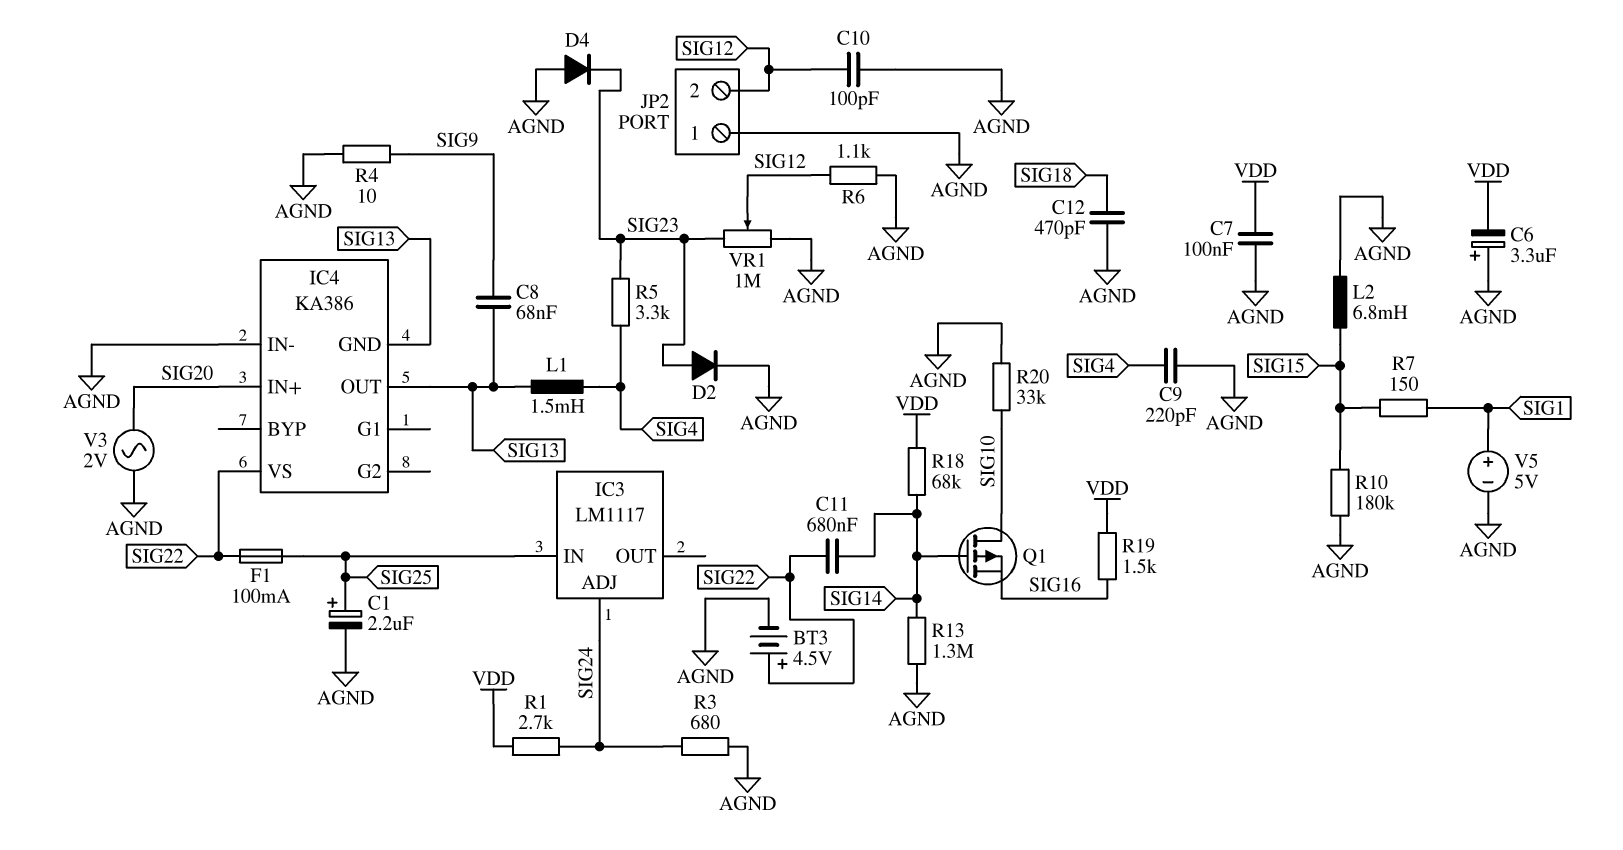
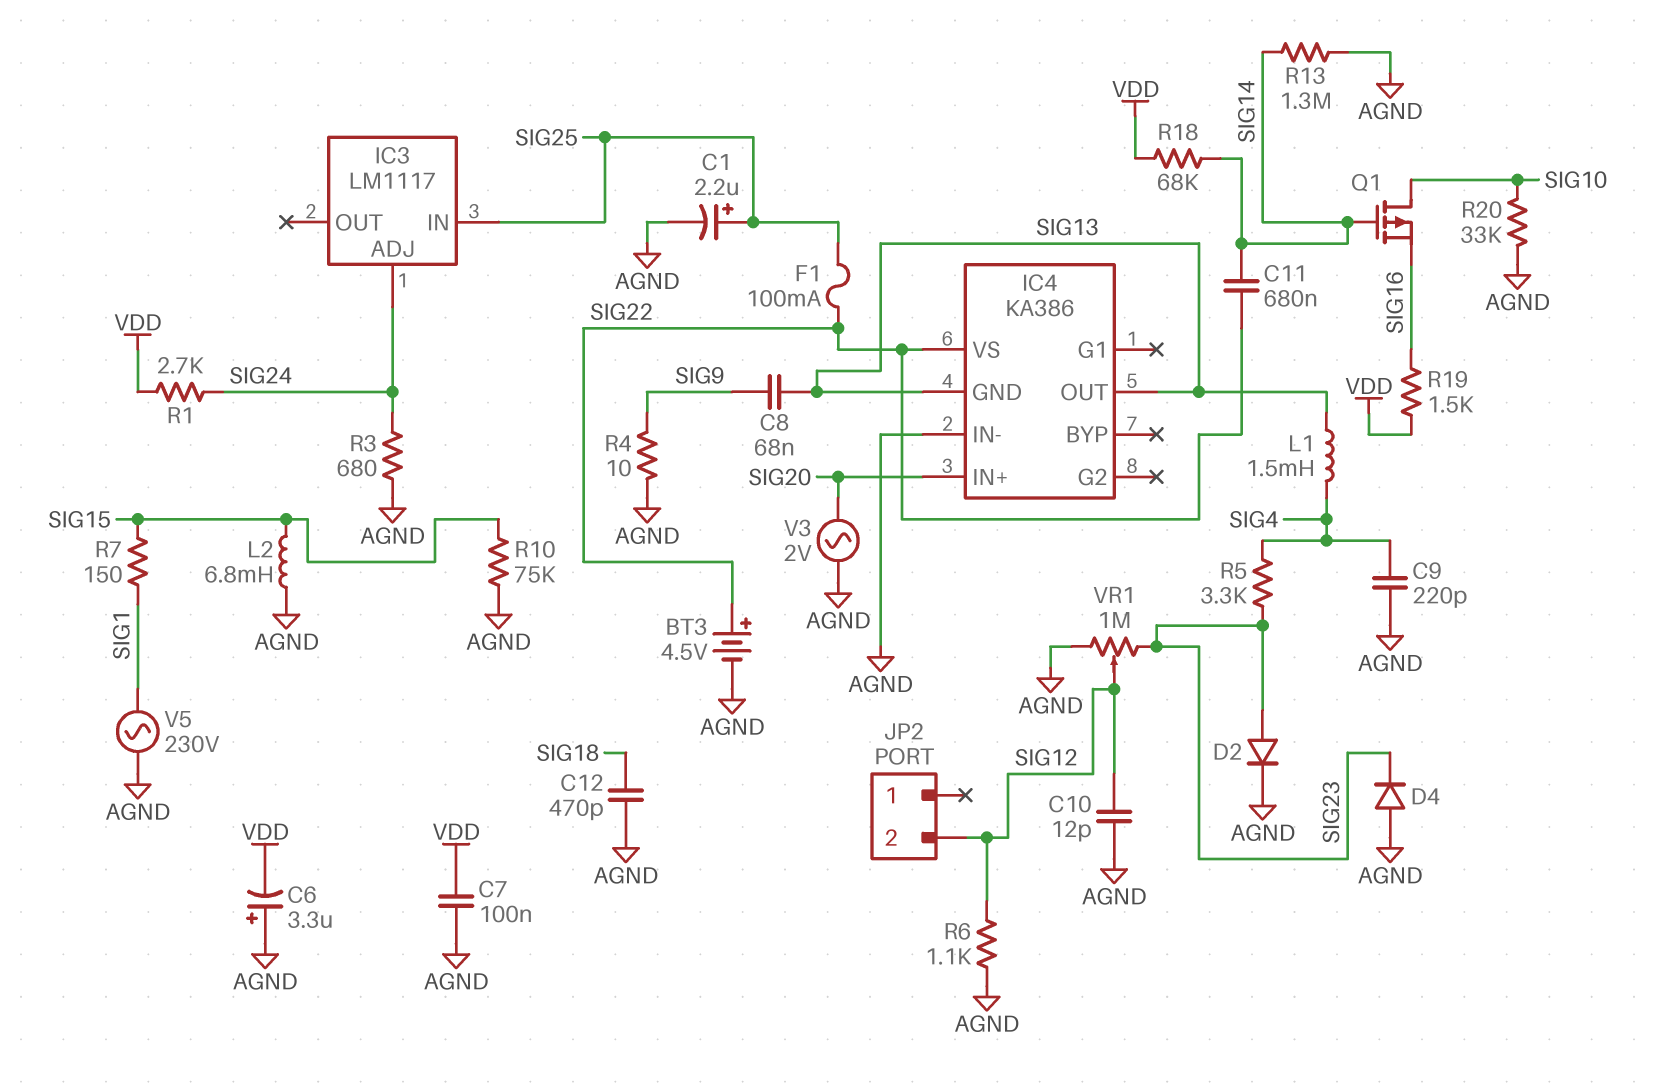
C10: 100pF (AGND, SIG12) -> 12pF (AGND, SIG12)
JP2 pin 1: AGND -> none
R10: 180k (AGND, SIG15) -> 75k (AGND, SIG15)
V5: 5V (plus SIG1, minus AGND) -> AC 230V (AGND, SIG1)

